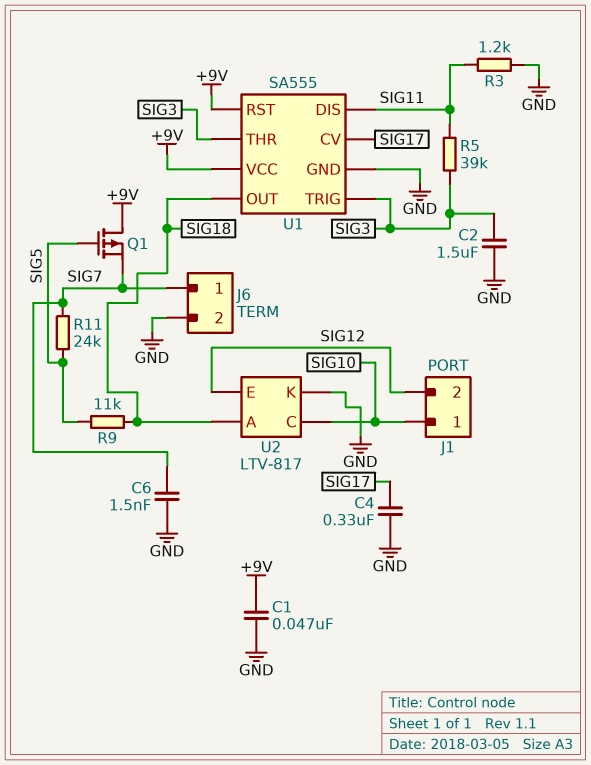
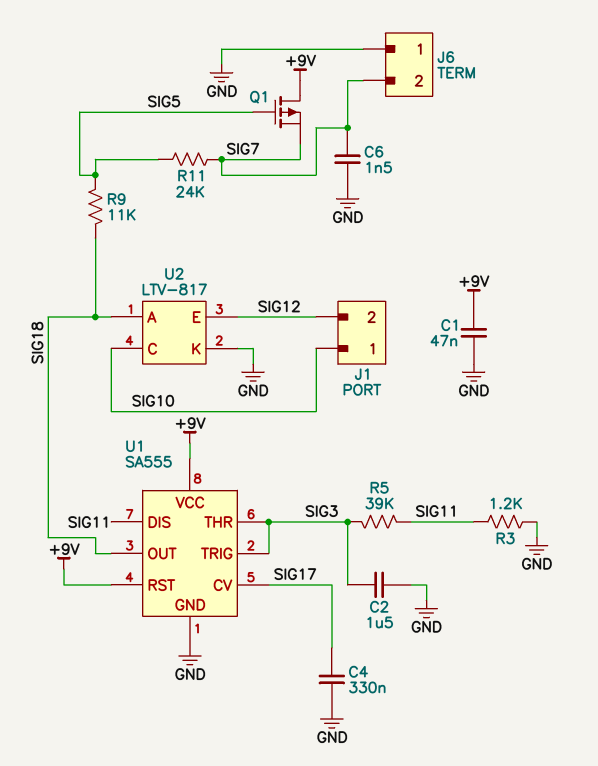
J6 pin 1: SIG7 -> GND
J6 pin 2: GND -> SIG7

